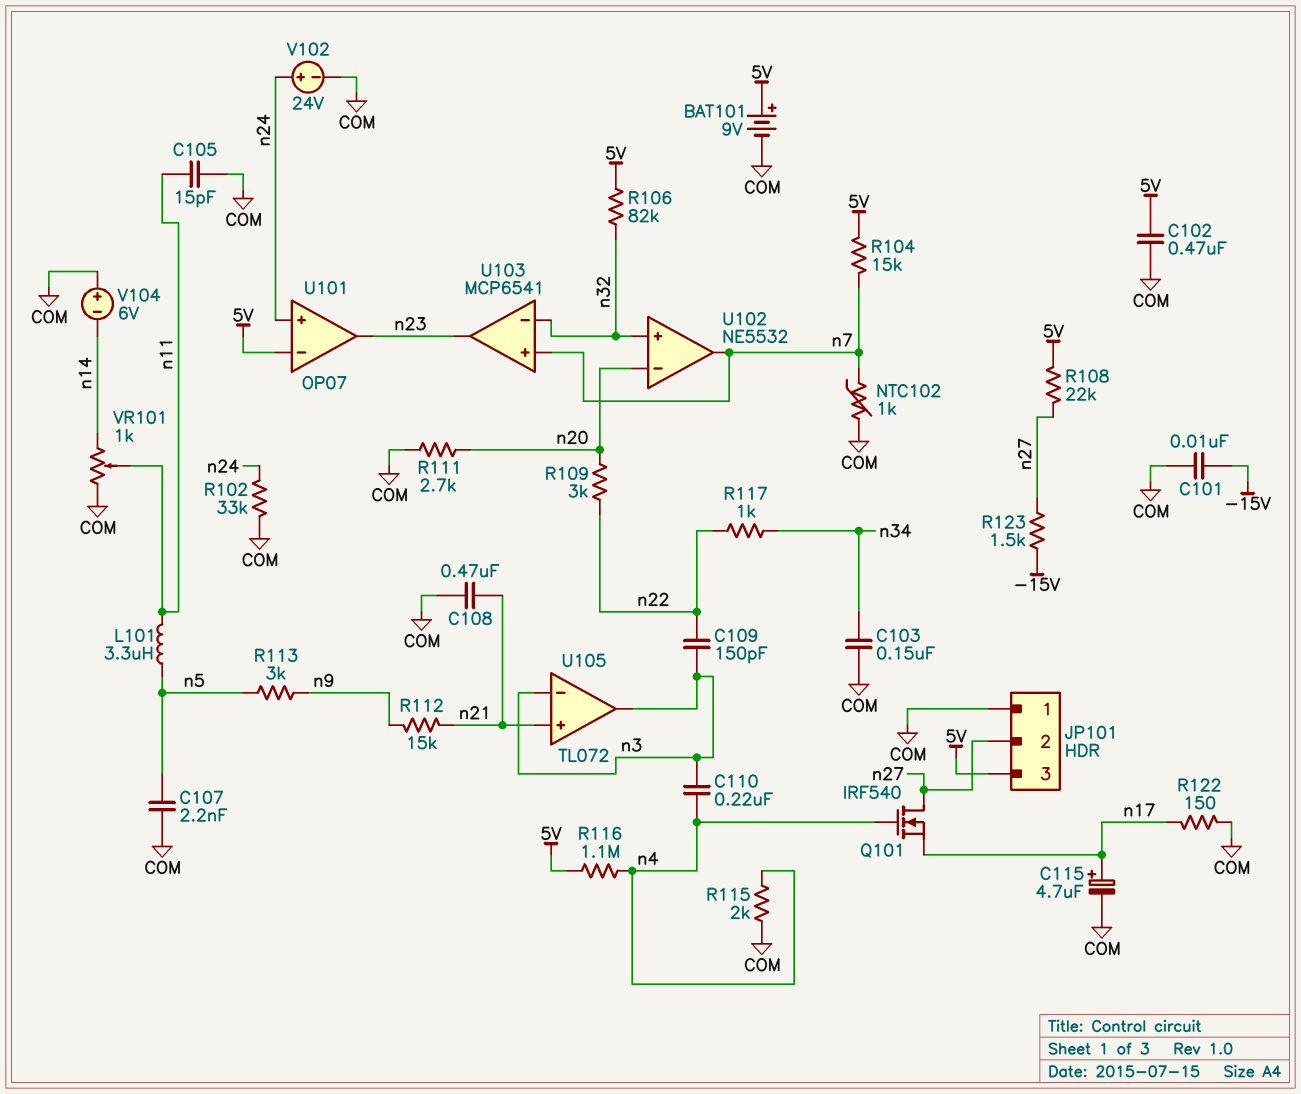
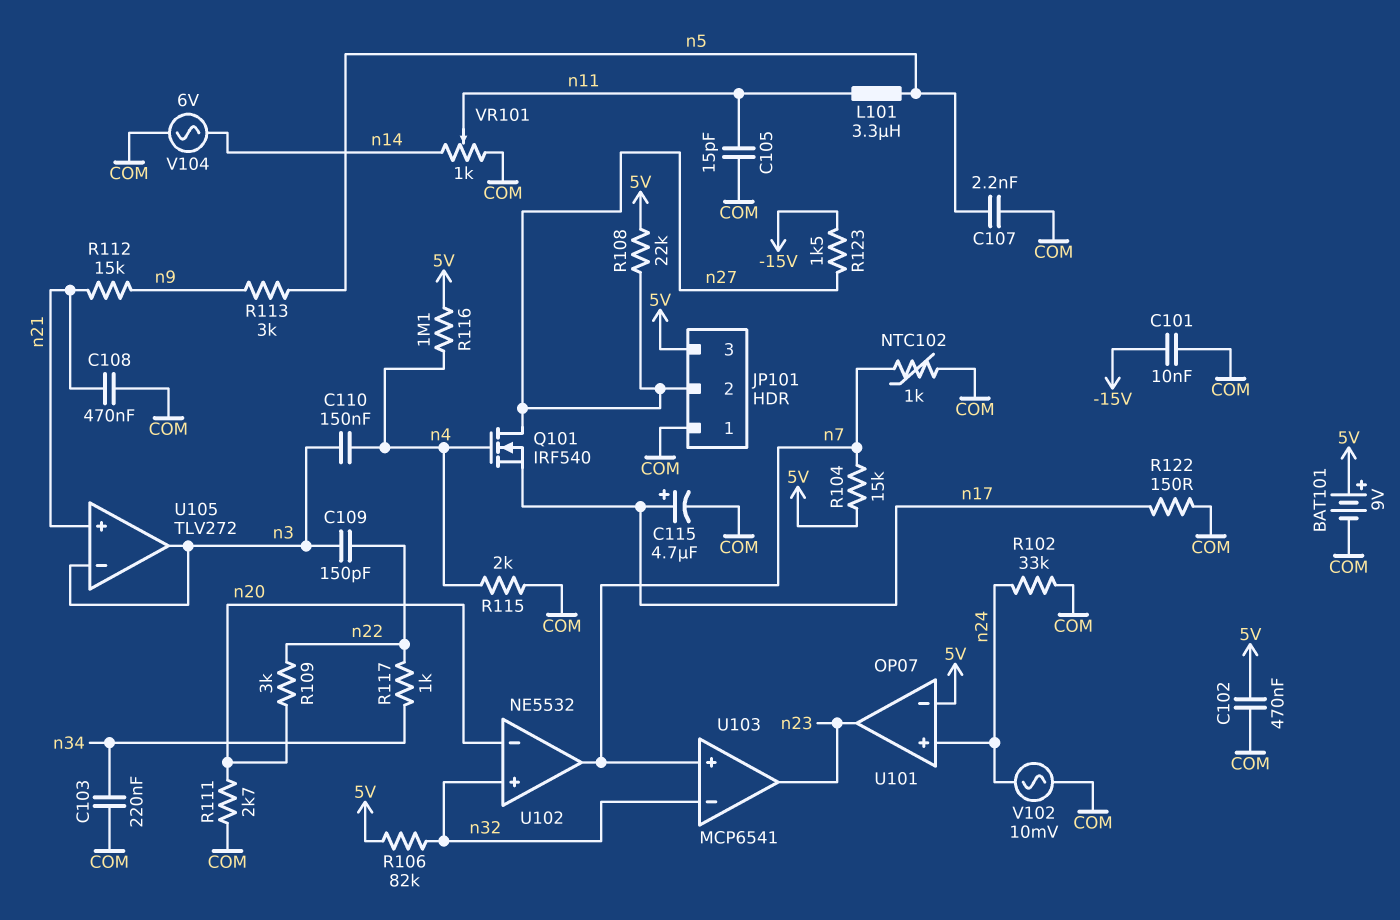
C103: 150nF (COM, n34) -> 220nF (COM, n34)
C110: 220nF (n3, n4) -> 150nF (n3, n4)
U105: TL072 -> TLV272
V102: 24V (plus n24, minus COM) -> AC 10mV (COM, n24)
V104: 6V (plus COM, minus n14) -> AC 6V (COM, n14)

